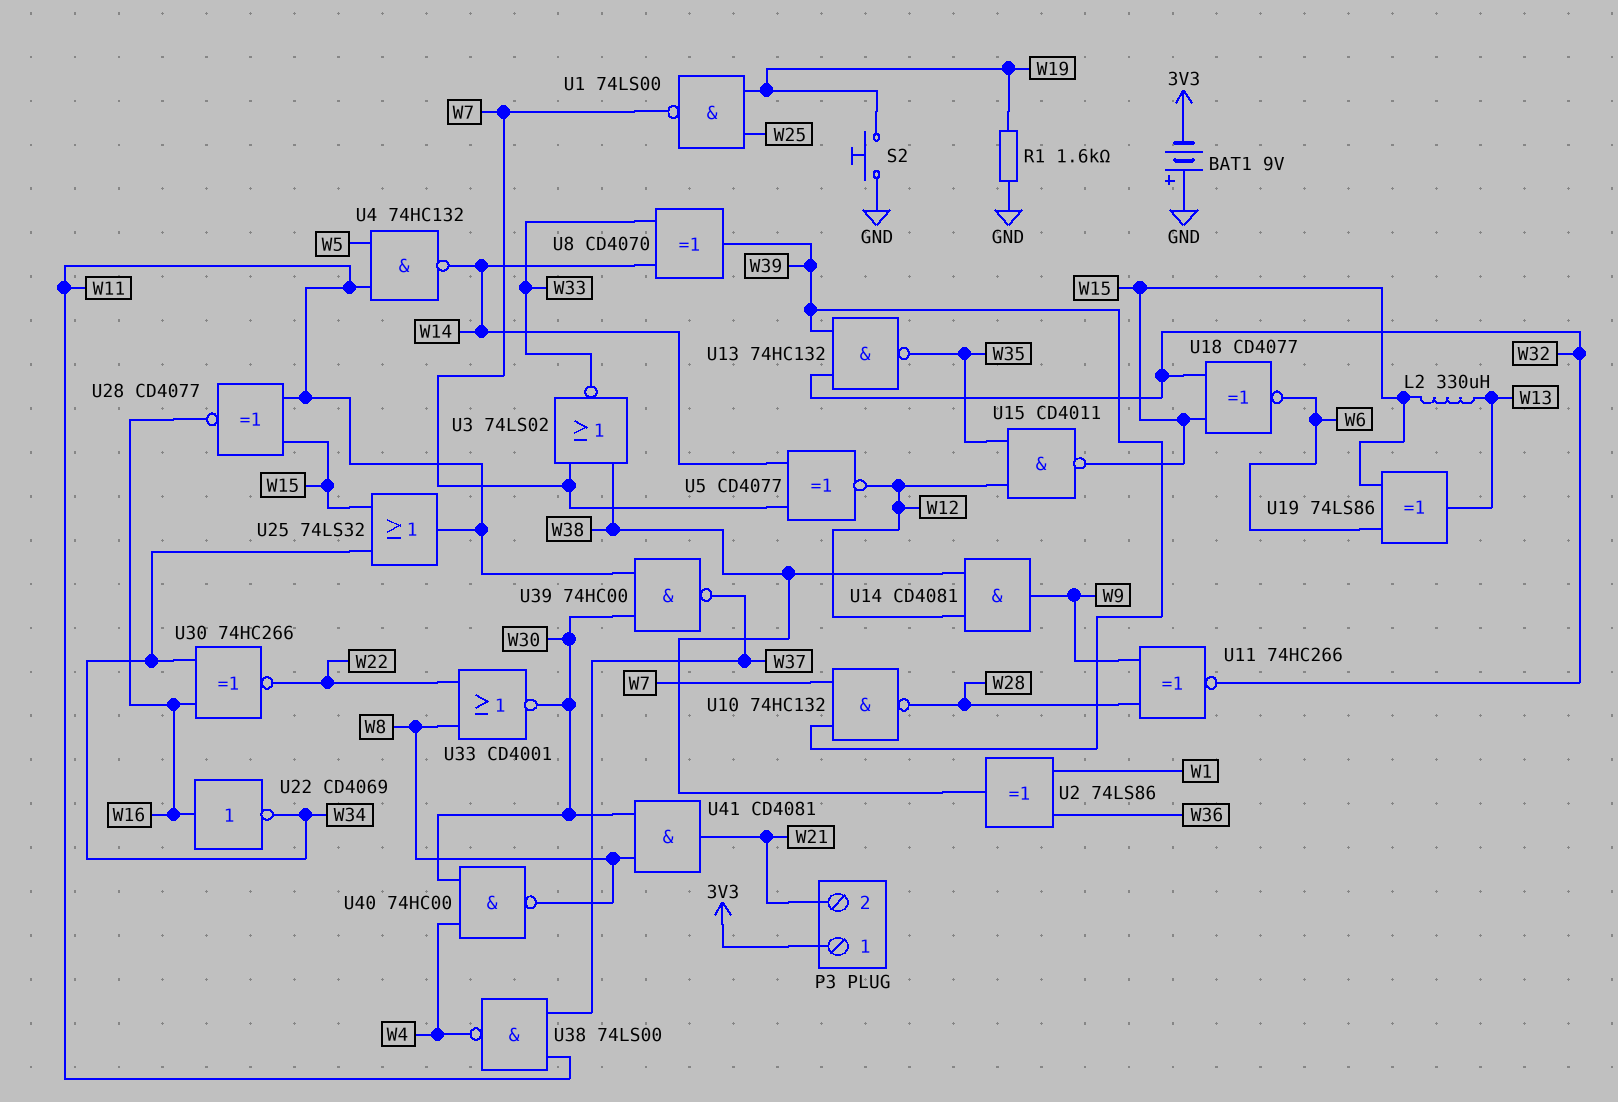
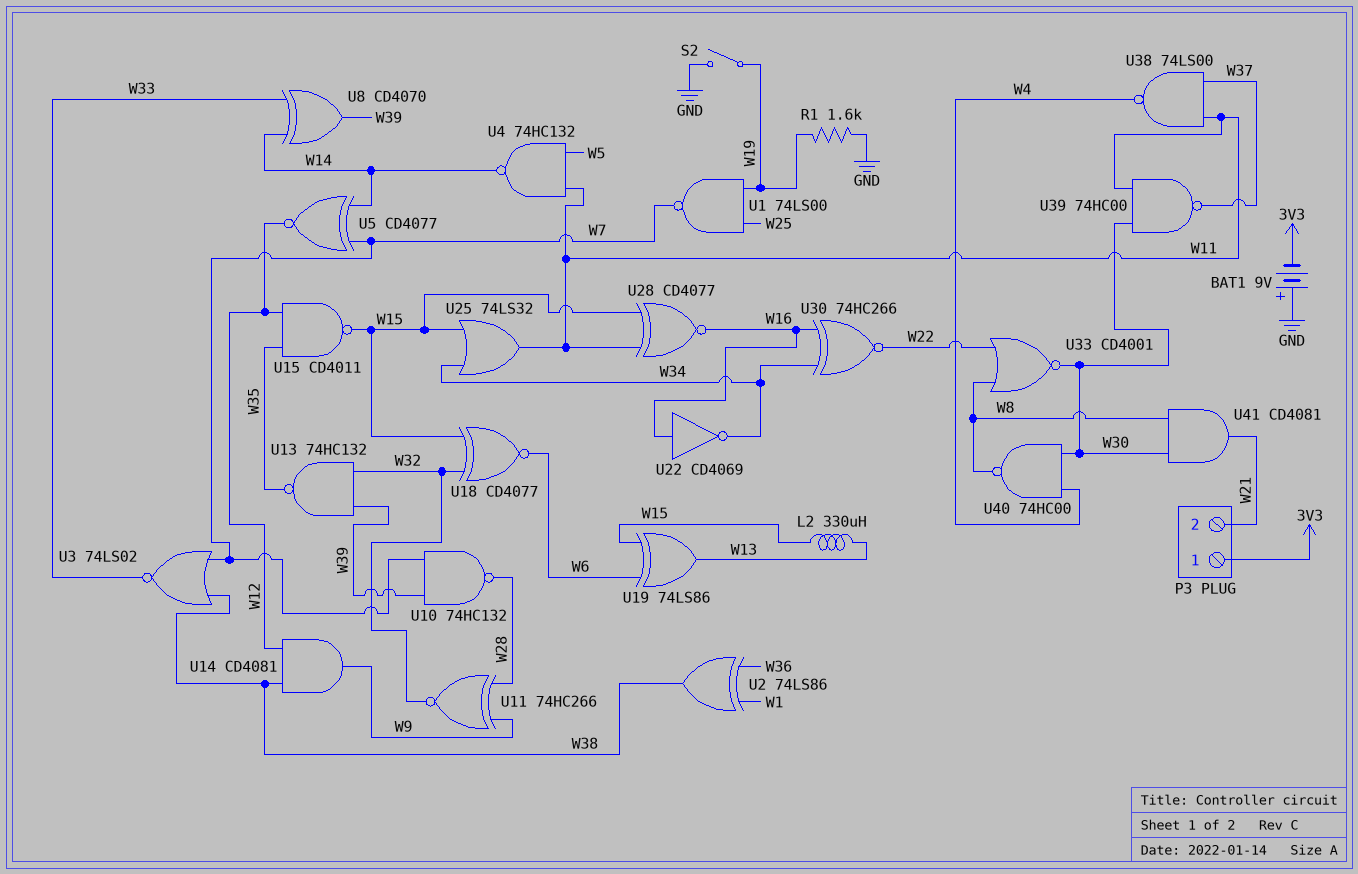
S2: button (GND, W19) -> switch (GND, W19)

